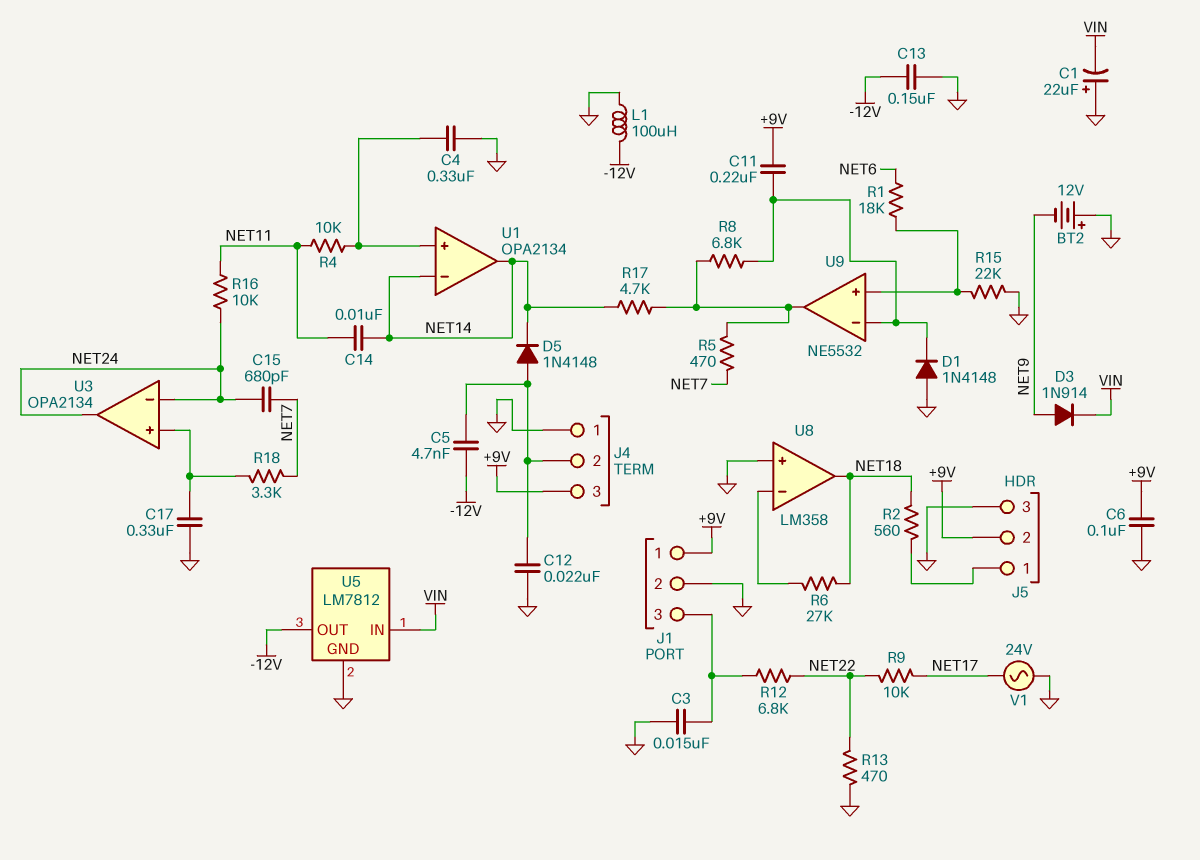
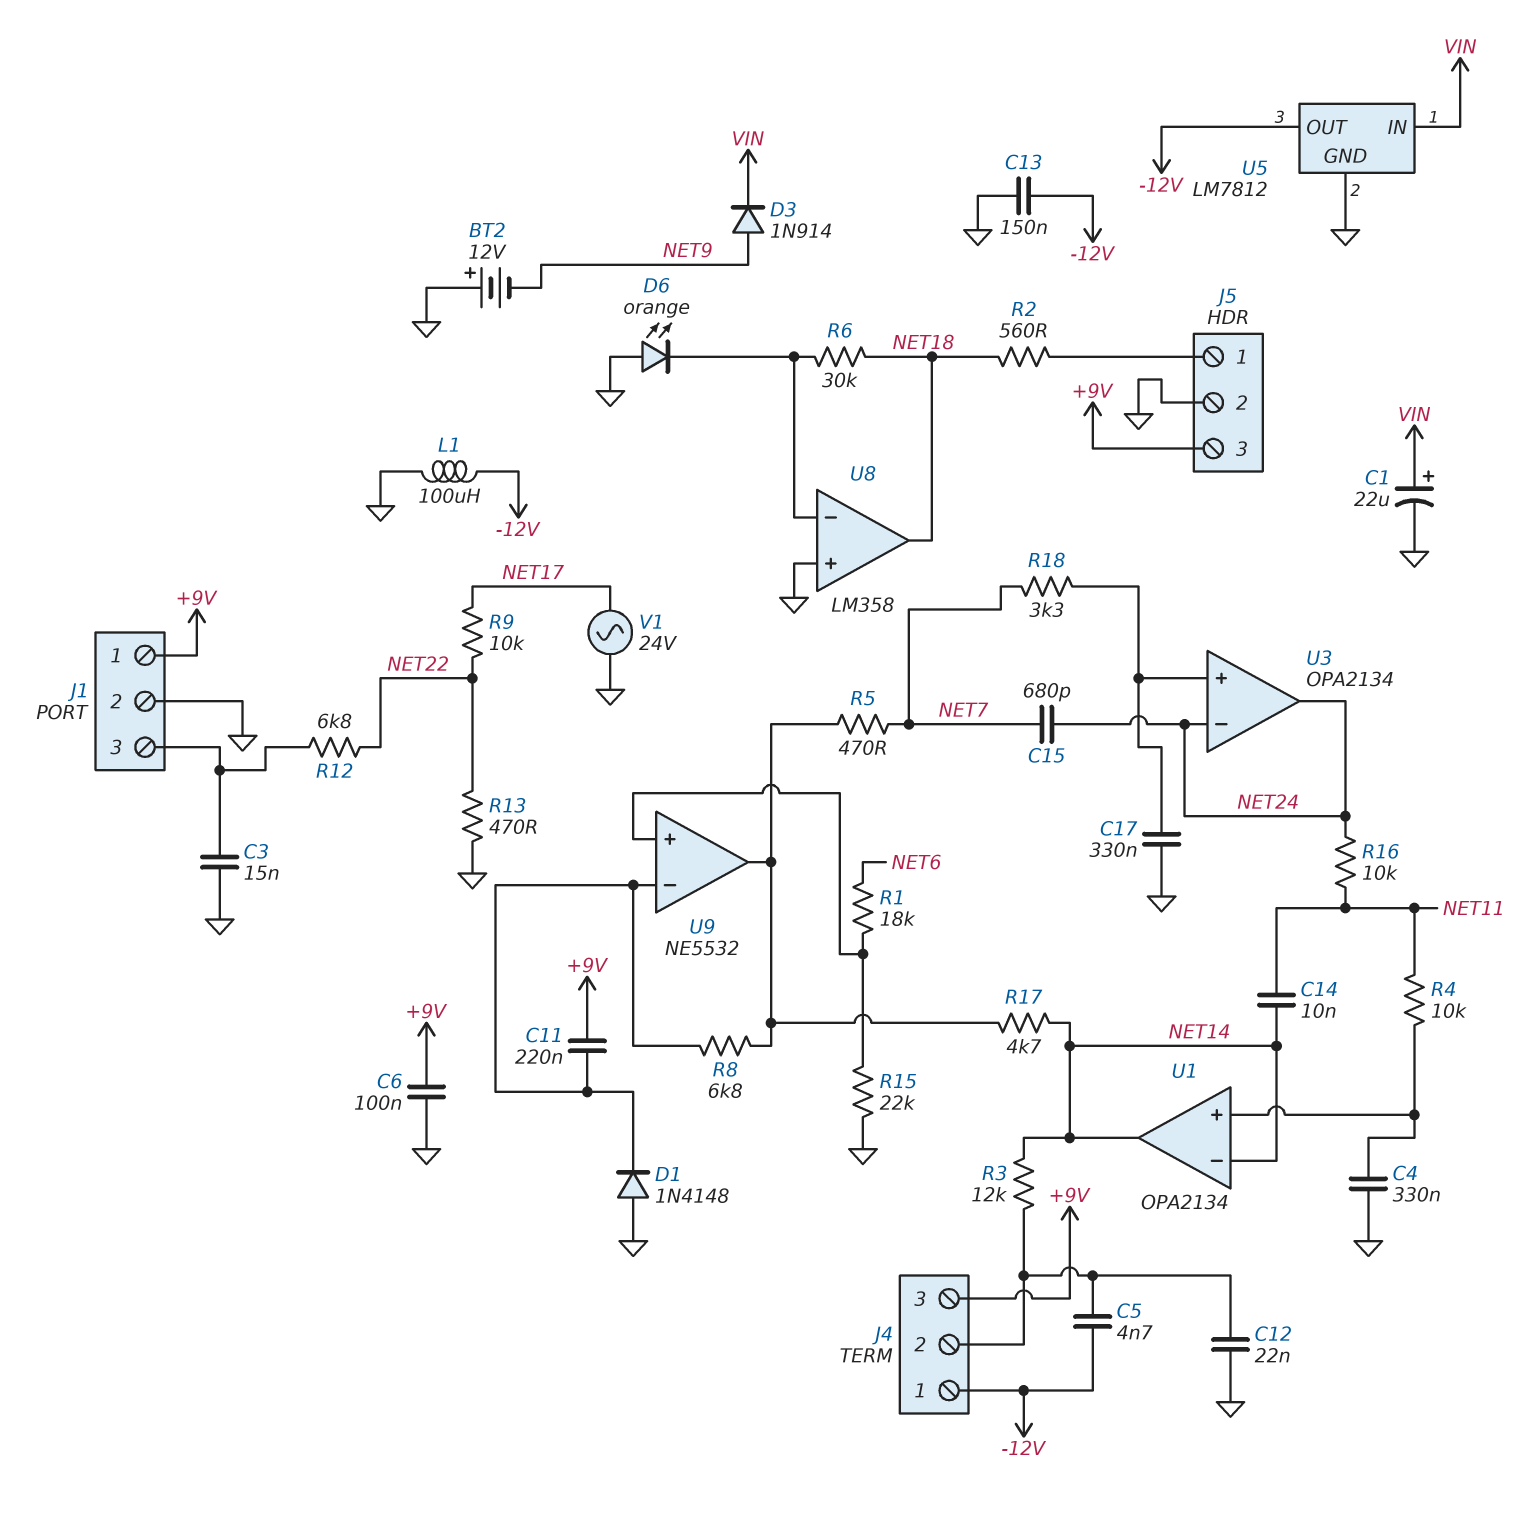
C1: 22uF (plus GND, minus VIN) -> 22uF (plus VIN, minus GND)
D5: diode 1N4148 (A J4/2, K NET14) -> none
D6: none -> LED orange (A GND, K U8/in-)
J4 pin 1: GND -> -12V
J5 pin 2: +9V -> GND
J5 pin 3: GND -> +9V
R3: none -> 12k (J4/2, NET14)
R6: 27k (NET18, U8/in-) -> 30k (NET18, U8/in-)

